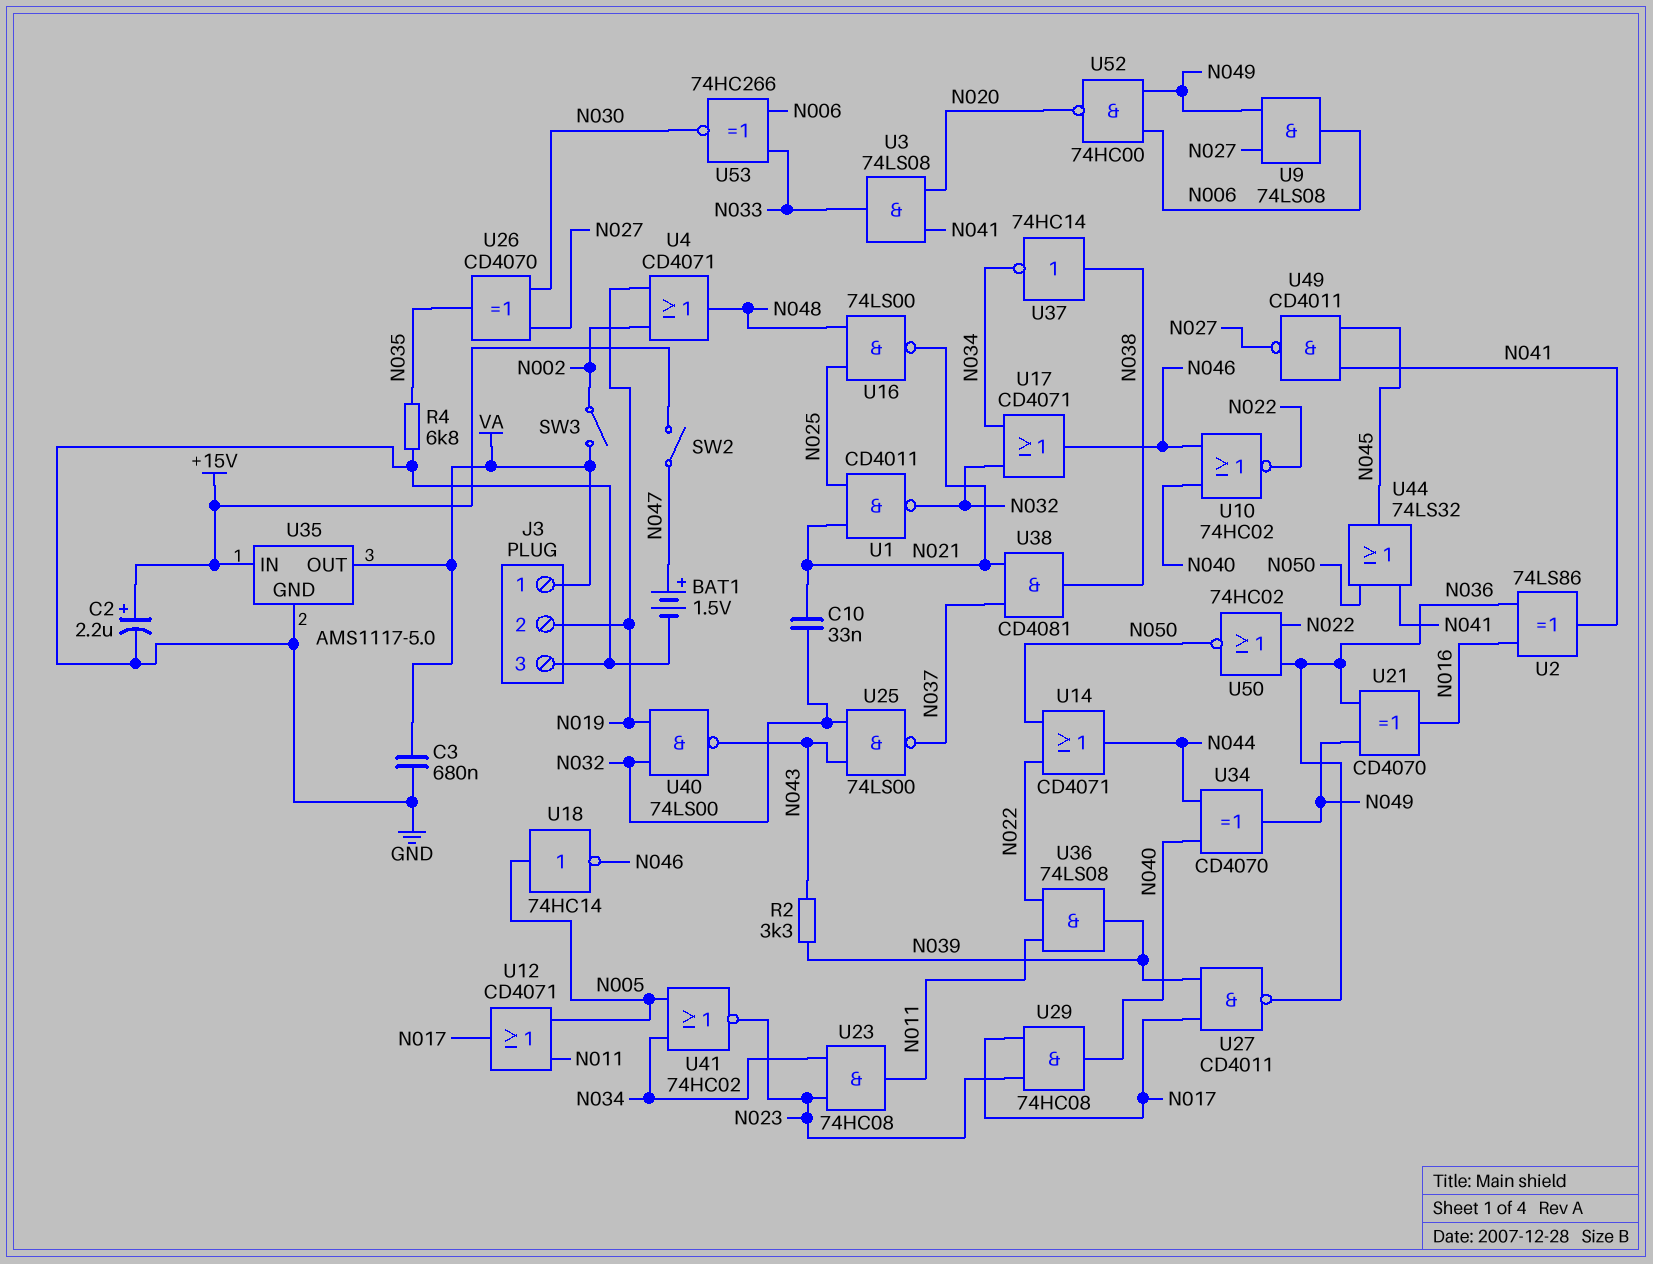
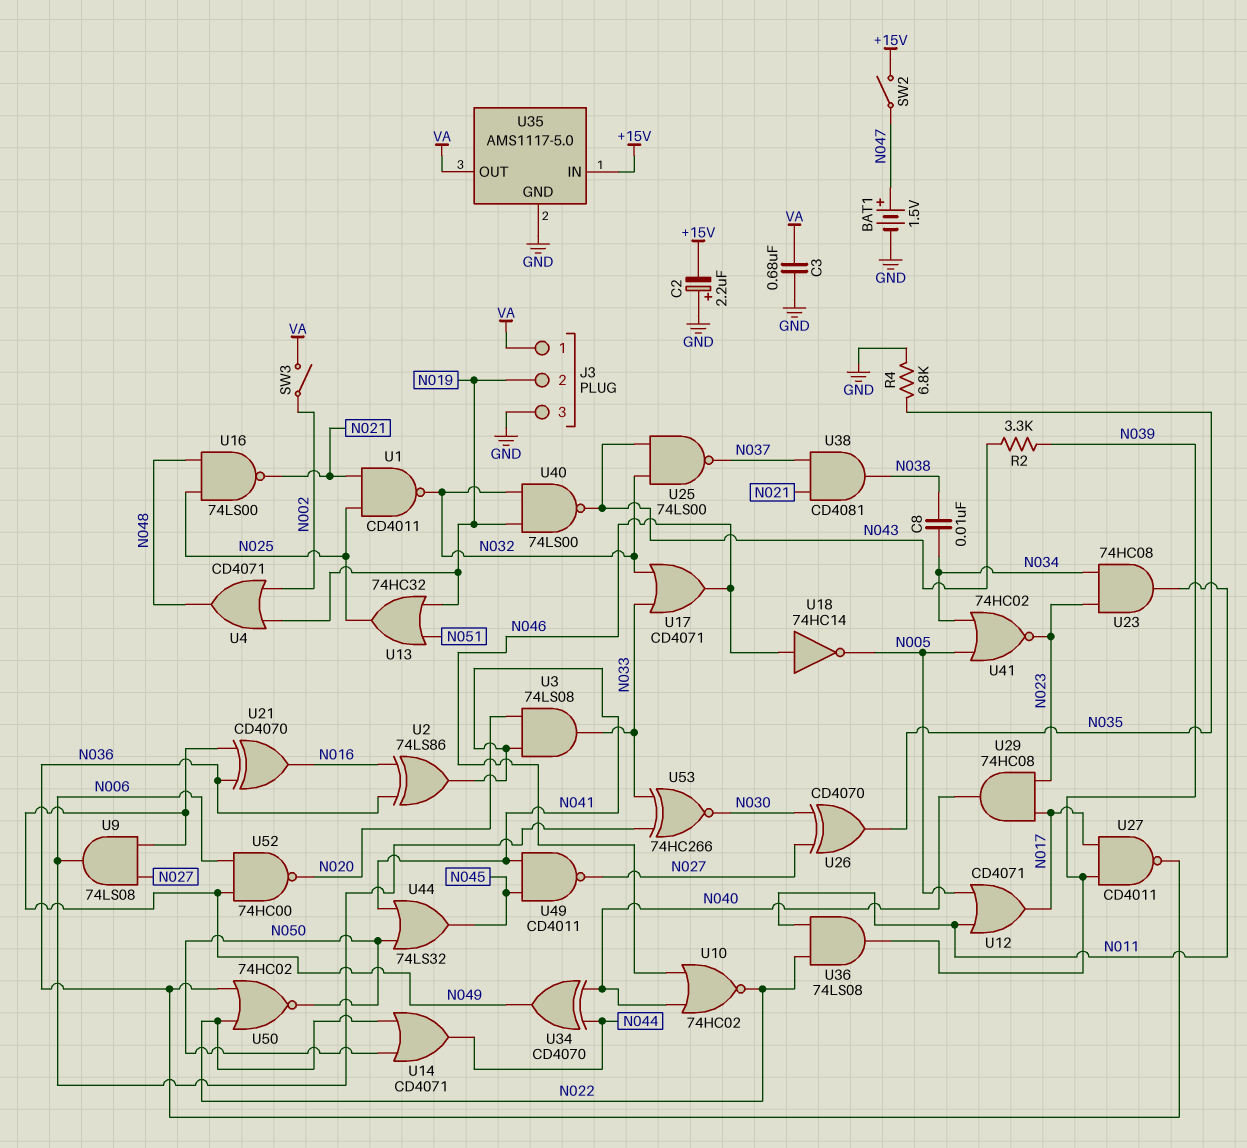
C2: 2.2uF (plus +15V, minus GND) -> 2.2uF (plus GND, minus +15V)
C8: none -> 10nF (N034, N038)
C10: 33nF (N021, N032) -> none
U13: none -> OR 74HC32 (in N019, in N051, out N025)
U17: OR CD4071 (in N032, in N034, out N046) -> OR CD4071 (in N032, in N033, out N046)
U18: NOT 74HC14 (in N005, out N046) -> NOT 74HC14 (in N046, out N005)
U37: NOT 74HC14 (in N038, out N034) -> none

